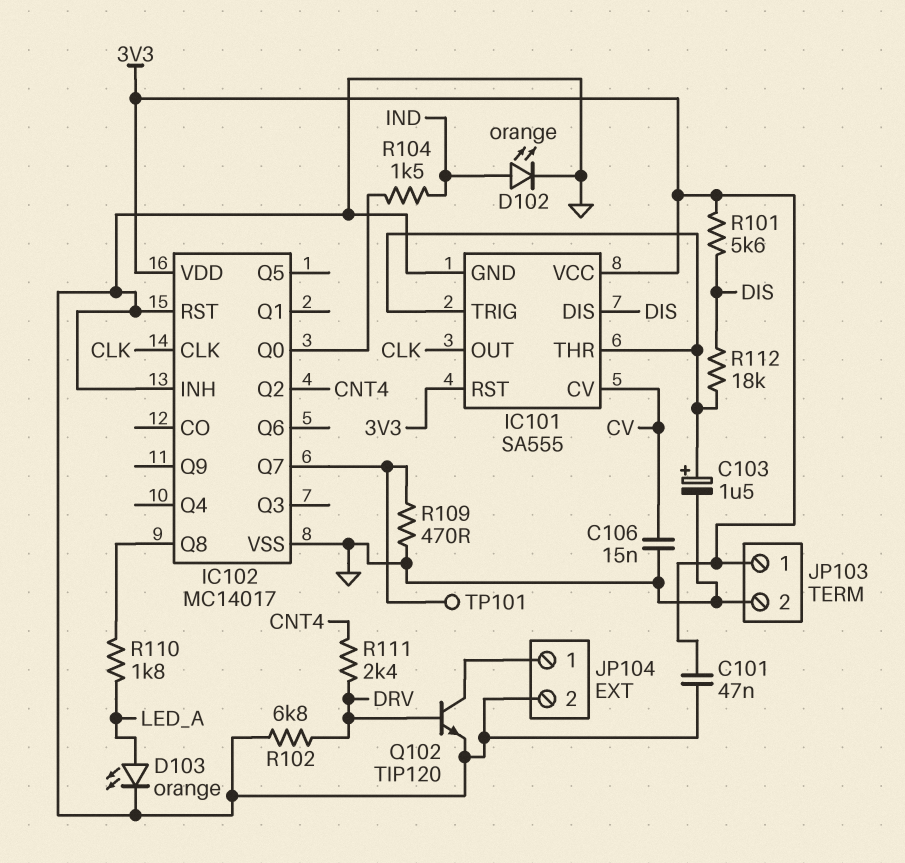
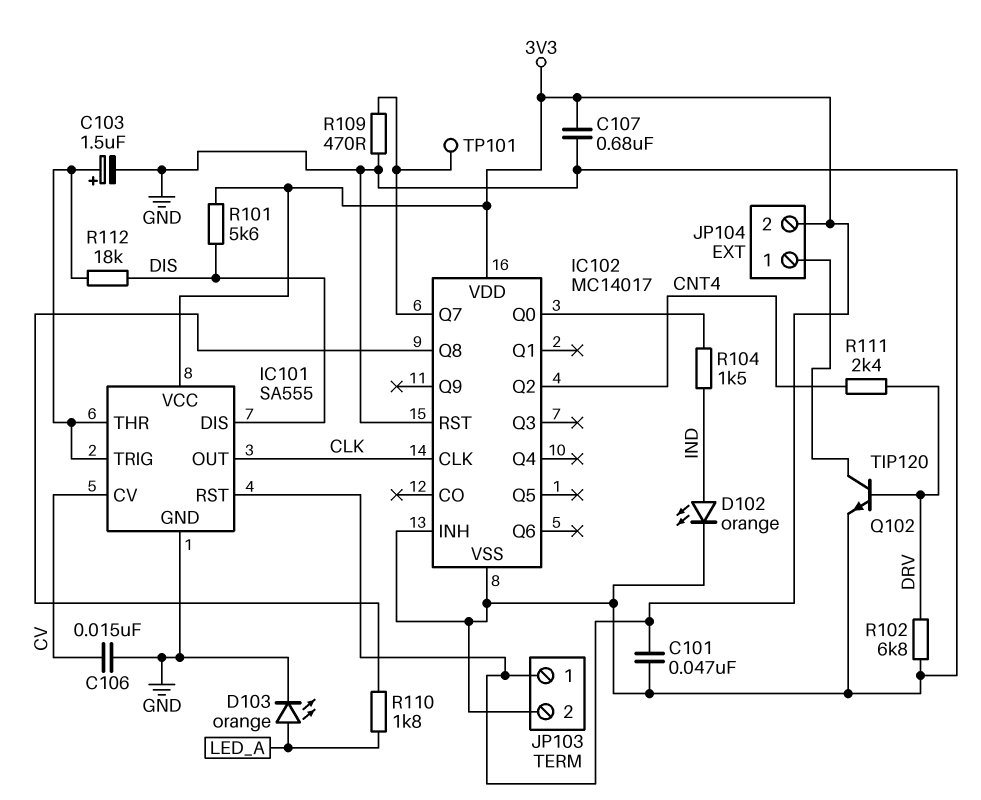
C107: none -> 680nF (3V3, GND)
JP104 pin 2: GND -> 3V3

